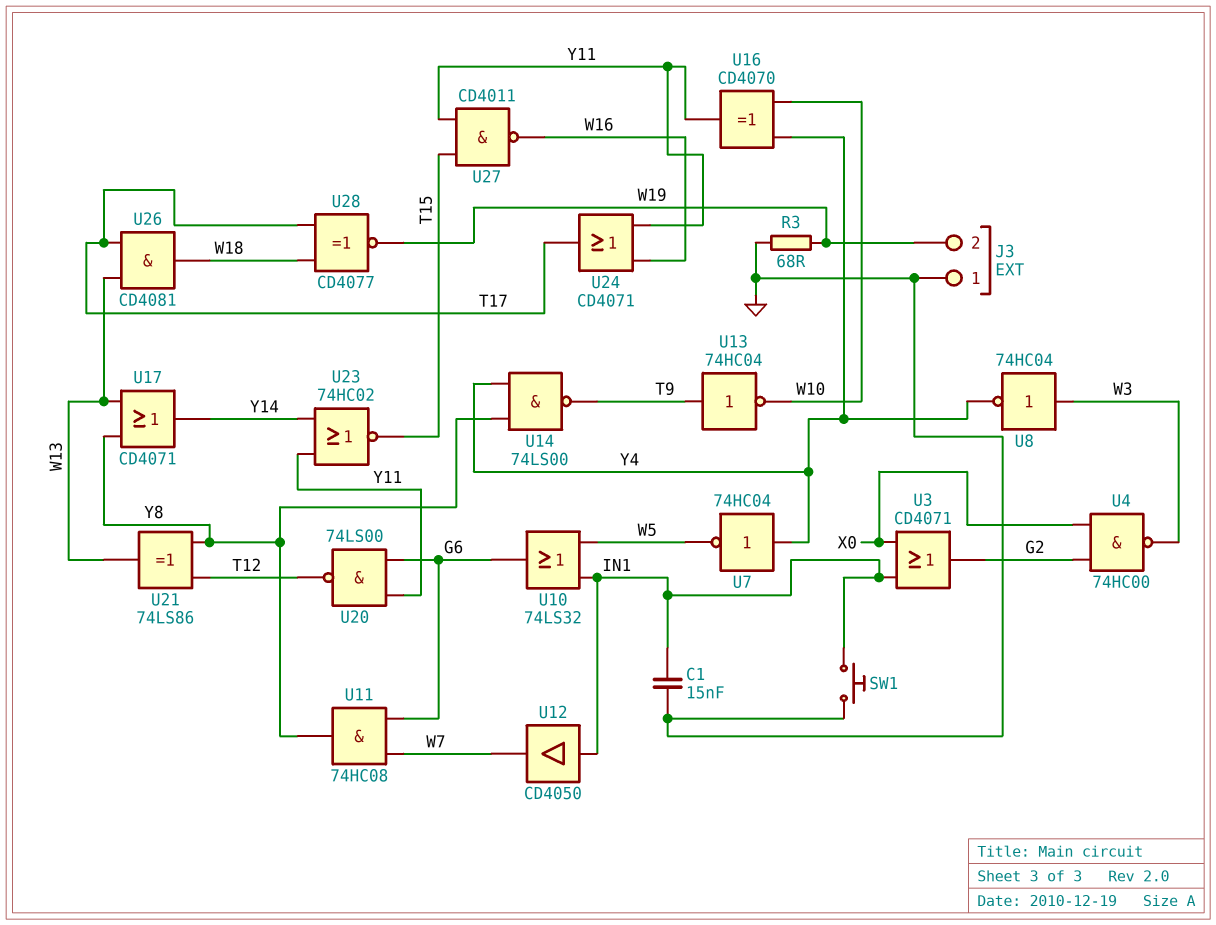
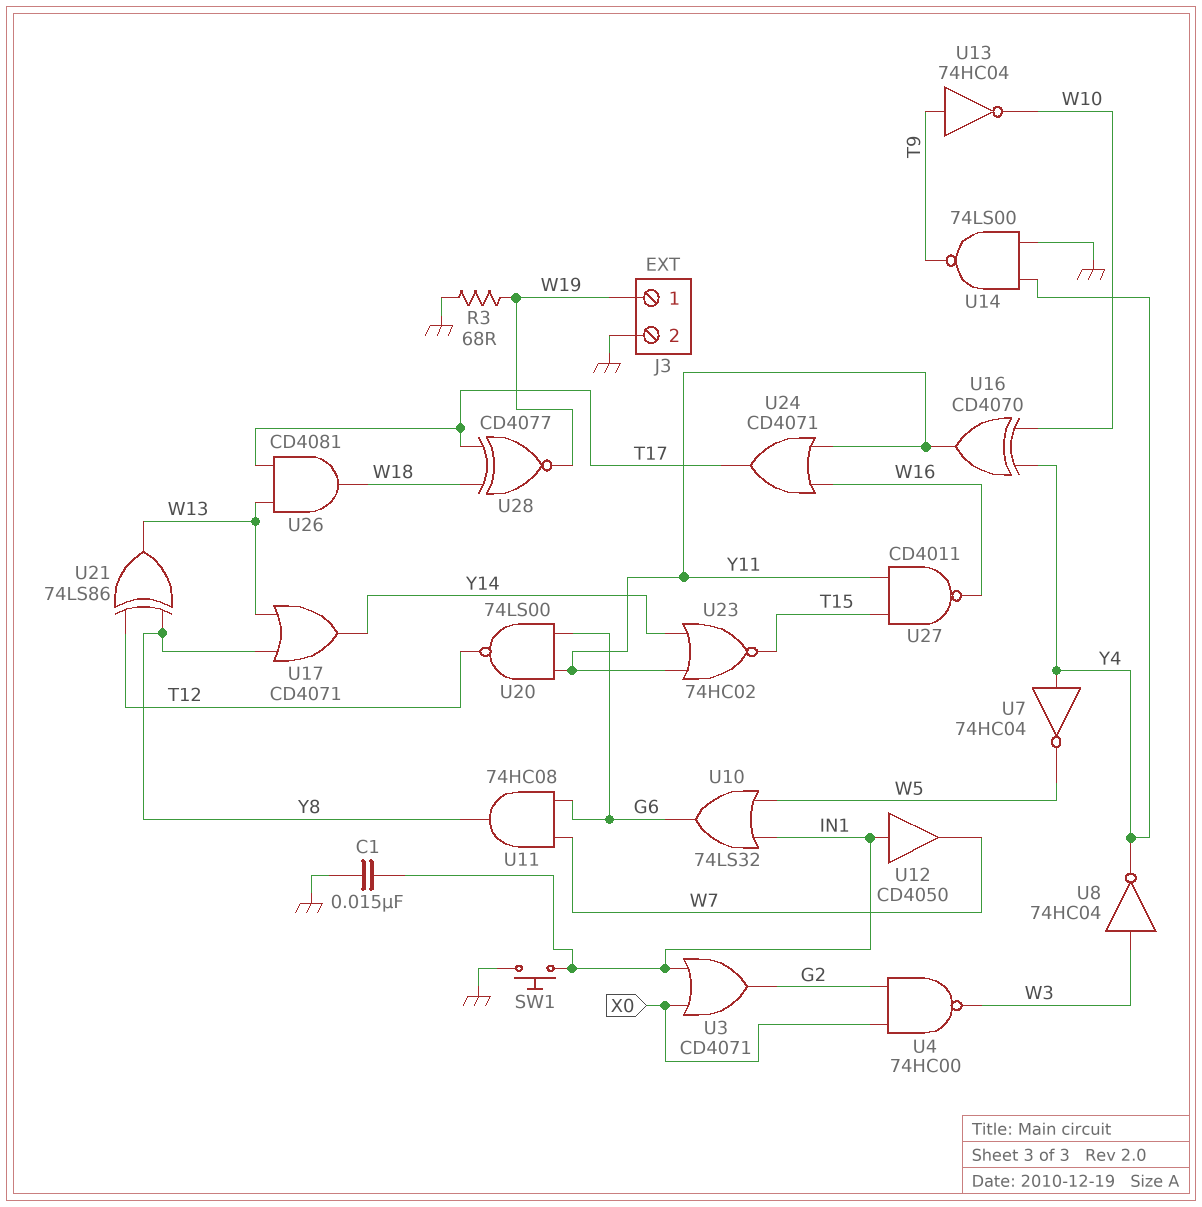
J3 pin 1: GND -> W19
J3 pin 2: W19 -> GND
U14: NAND 74LS00 (in Y4, in Y8, out T9) -> NAND 74LS00 (in GND, in Y4, out T9)

